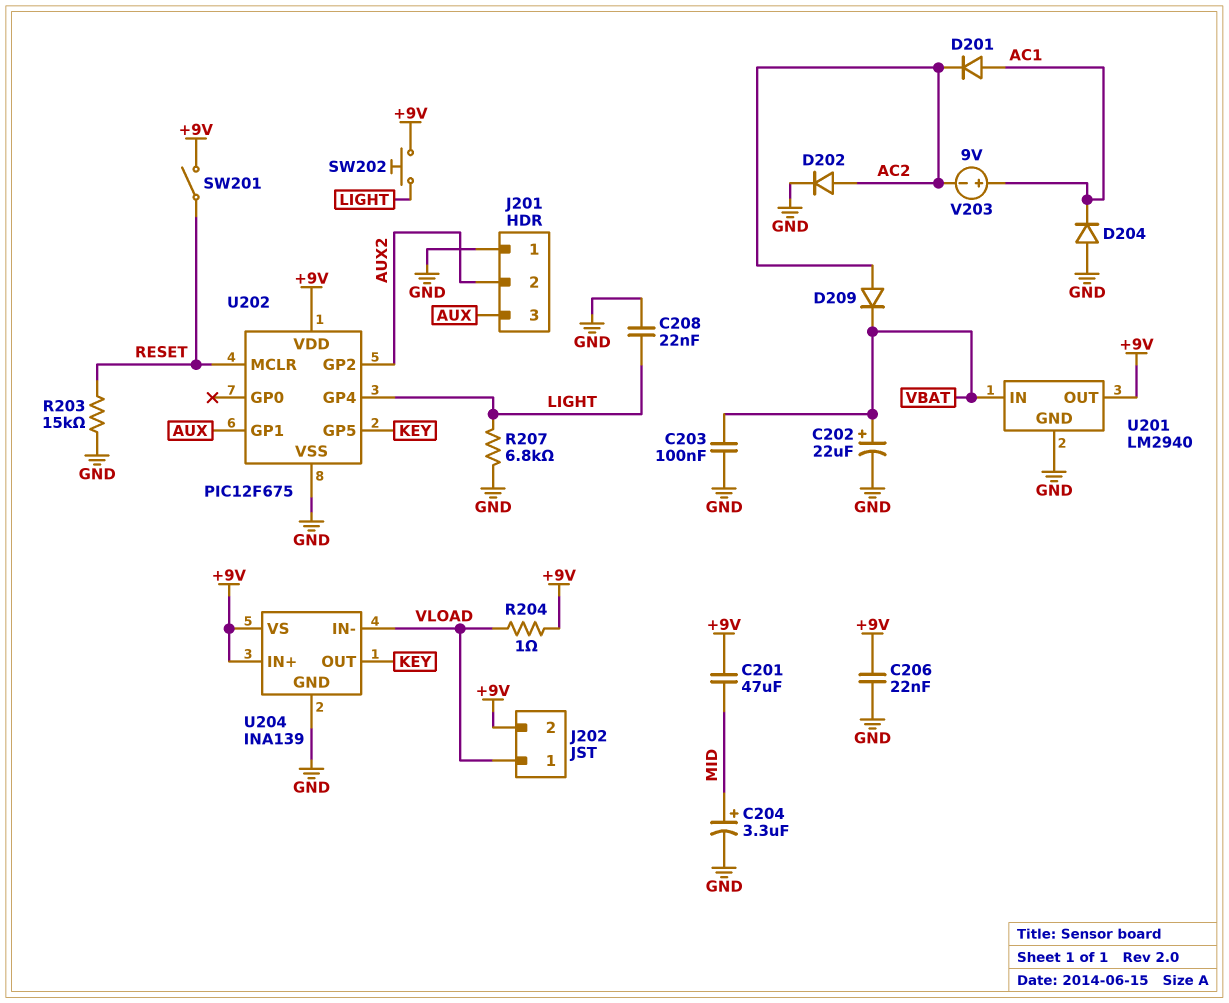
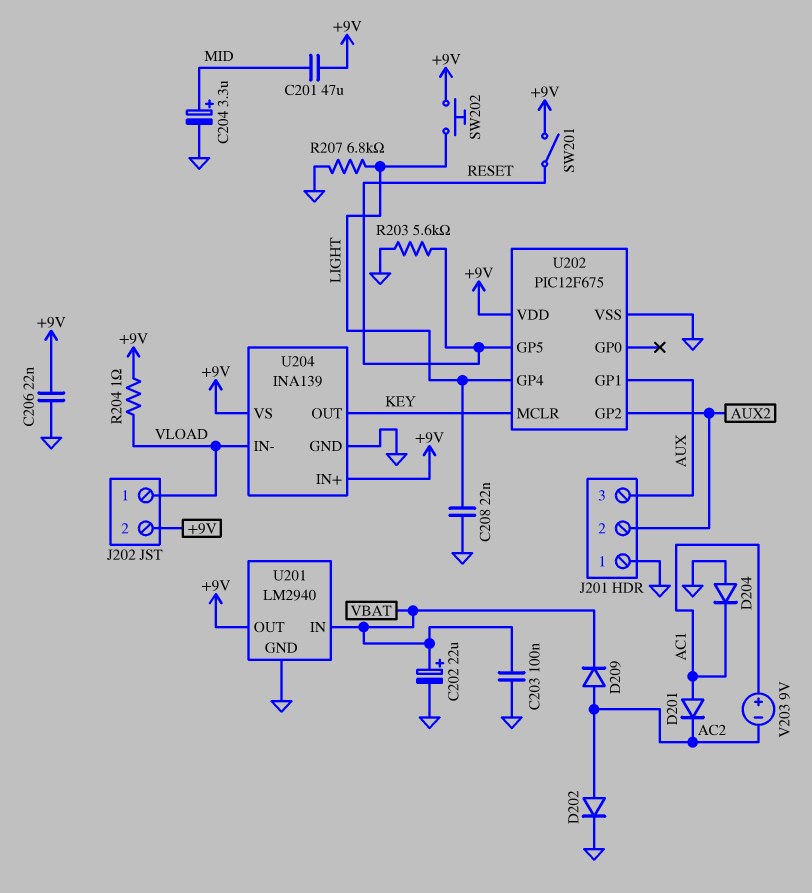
R203: 15k (GND, RESET) -> 5.6k (GND, RESET)
U202 pin GP5: KEY -> RESET
U202 pin MCLR: RESET -> KEY

